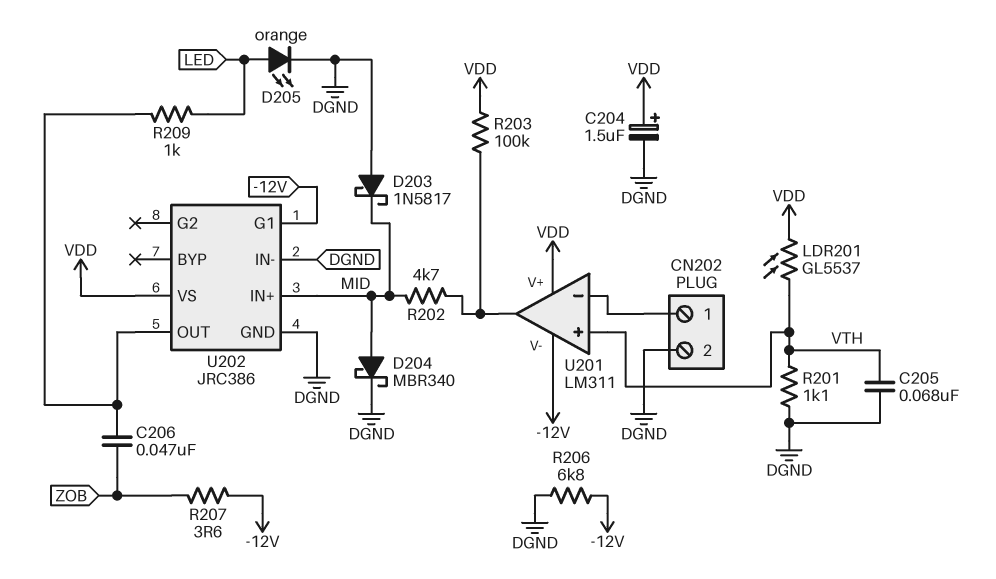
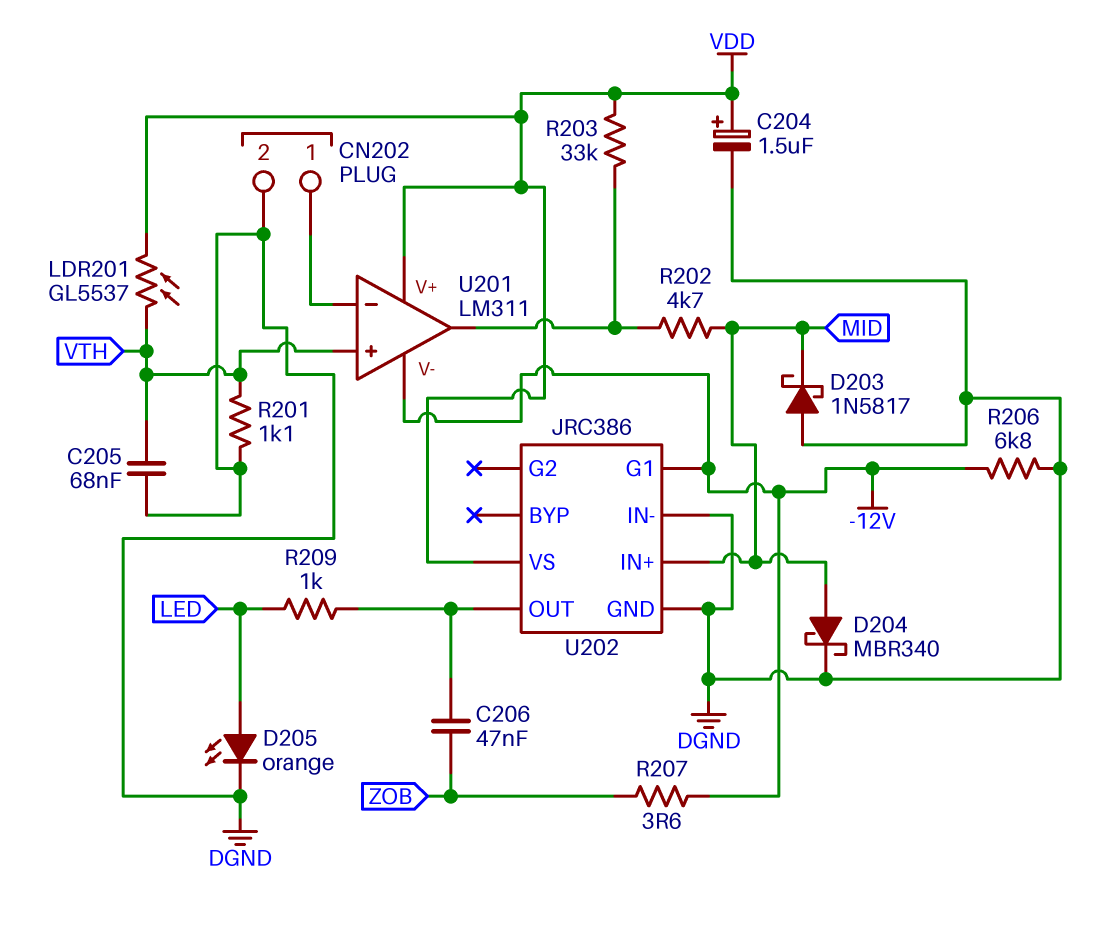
R203: 100k (U201/out, VDD) -> 33k (U201/out, VDD)

